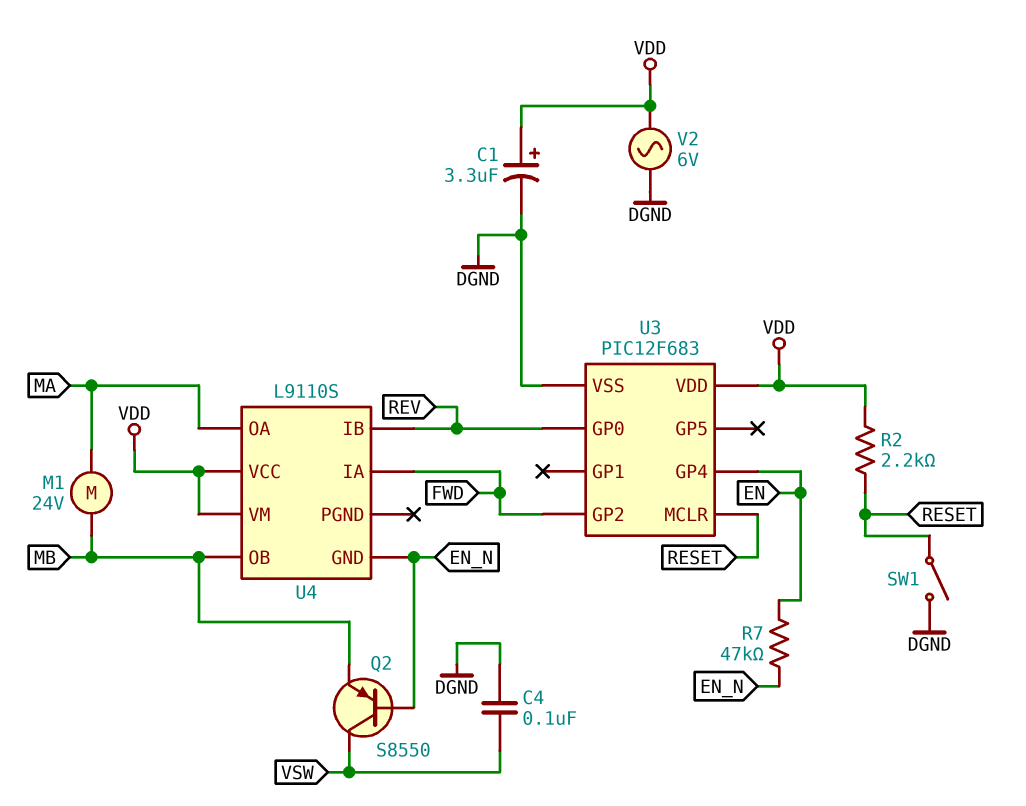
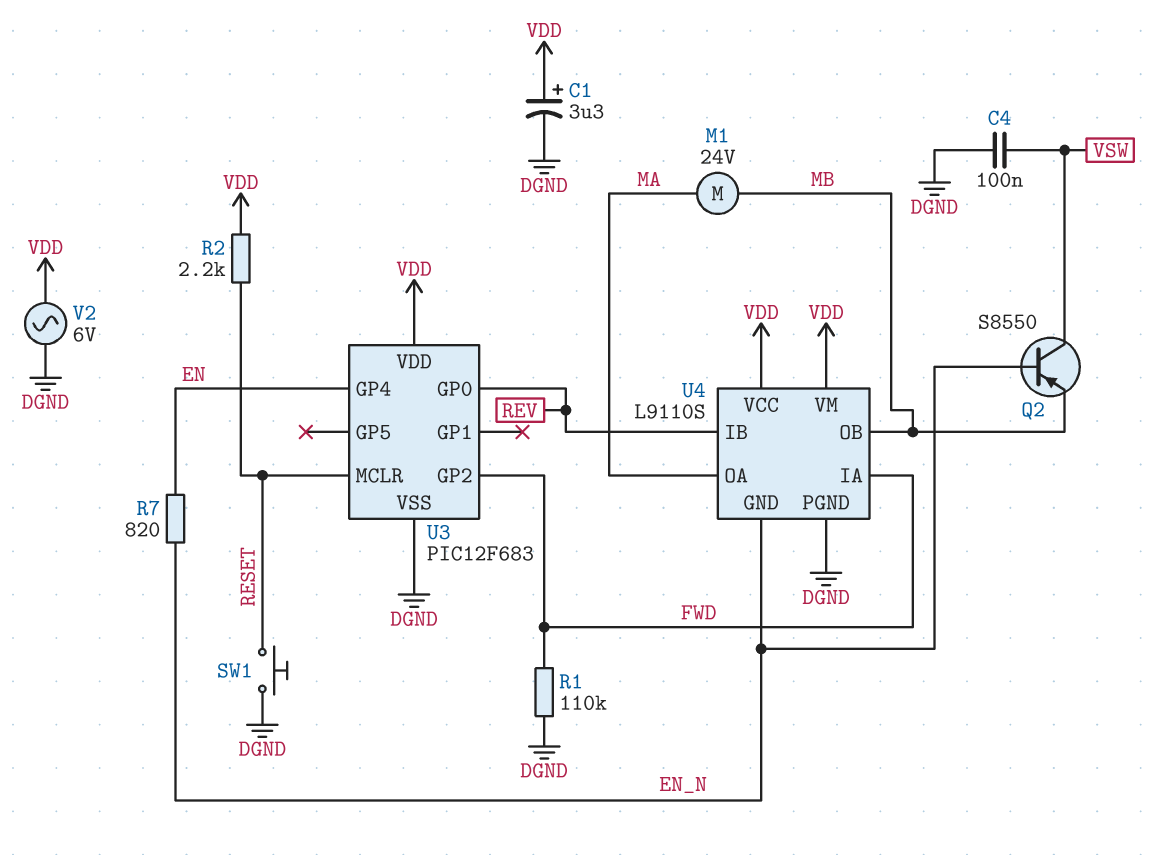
R1: none -> 110k (DGND, FWD)
R7: 47k (EN, EN_N) -> 820 (EN, EN_N)
SW1: switch (DGND, RESET) -> button (DGND, RESET)
U4 pin PGND: none -> DGND

